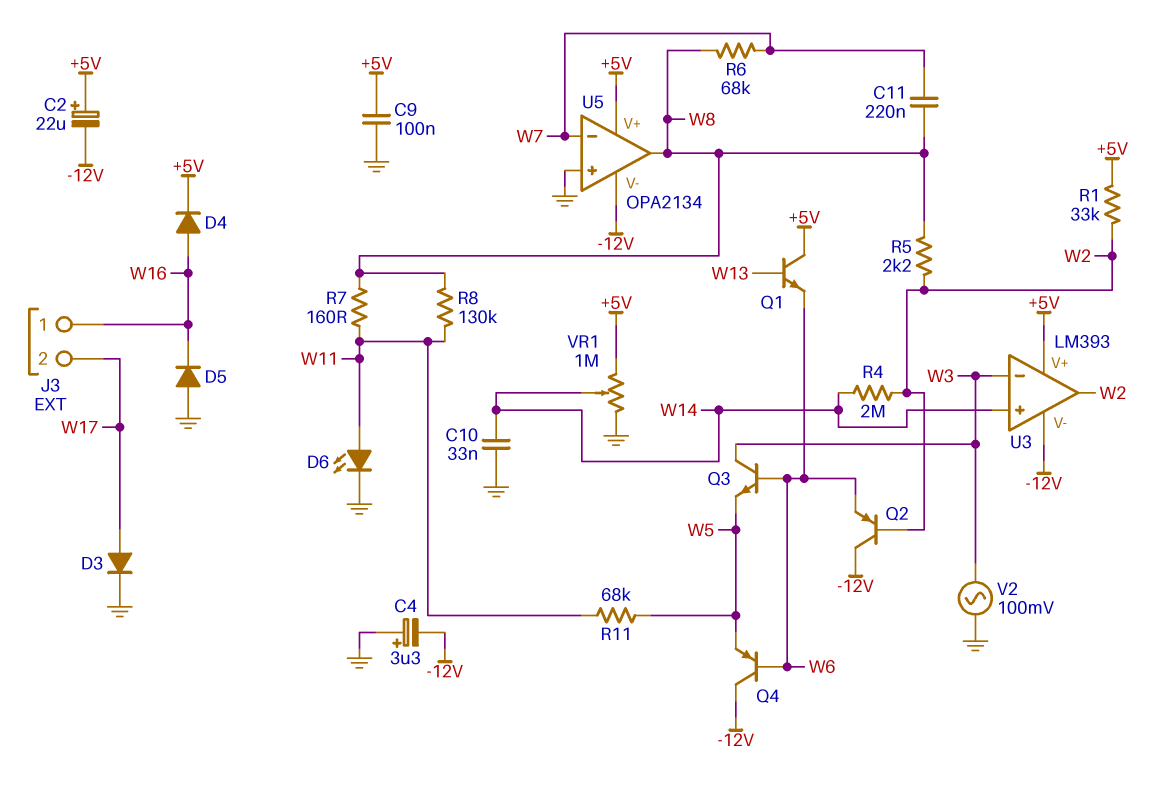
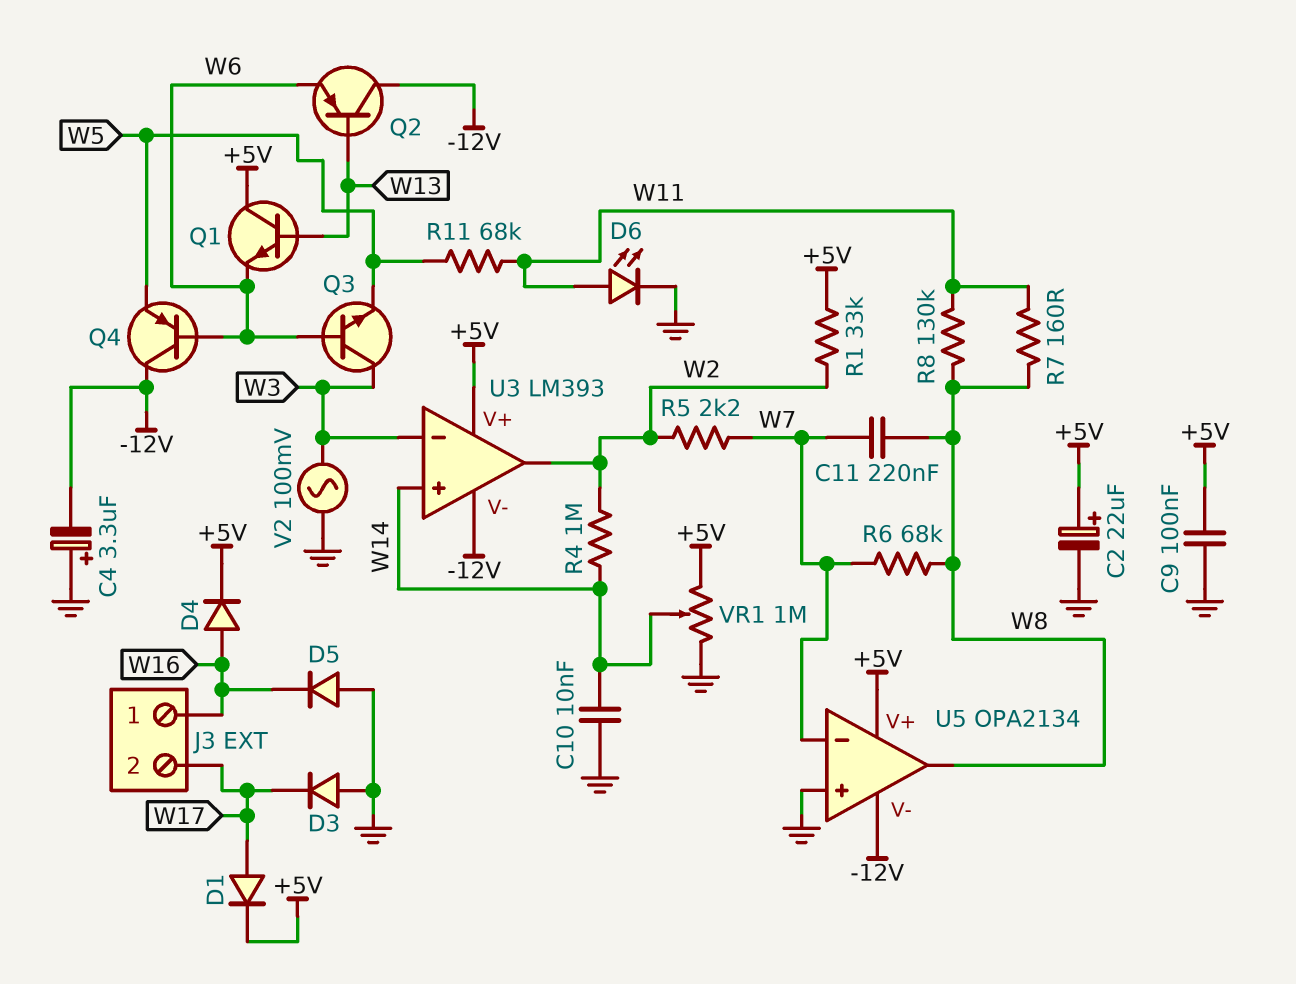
C2: 22uF (plus +5V, minus -12V) -> 22uF (plus +5V, minus GND)
C10: 33nF (GND, W14) -> 10nF (GND, W14)
D1: none -> diode (A W17, K +5V)
D3: diode (A W17, K GND) -> diode (A GND, K W17)
Q2: PNP (B W2, C -12V, E W6) -> PNP (B W13, C -12V, E W6)
R4: 2M (W2, W14) -> 1M (W2, W14)
R5: 2.2k (W2, W8) -> 2.2k (W2, W7)

